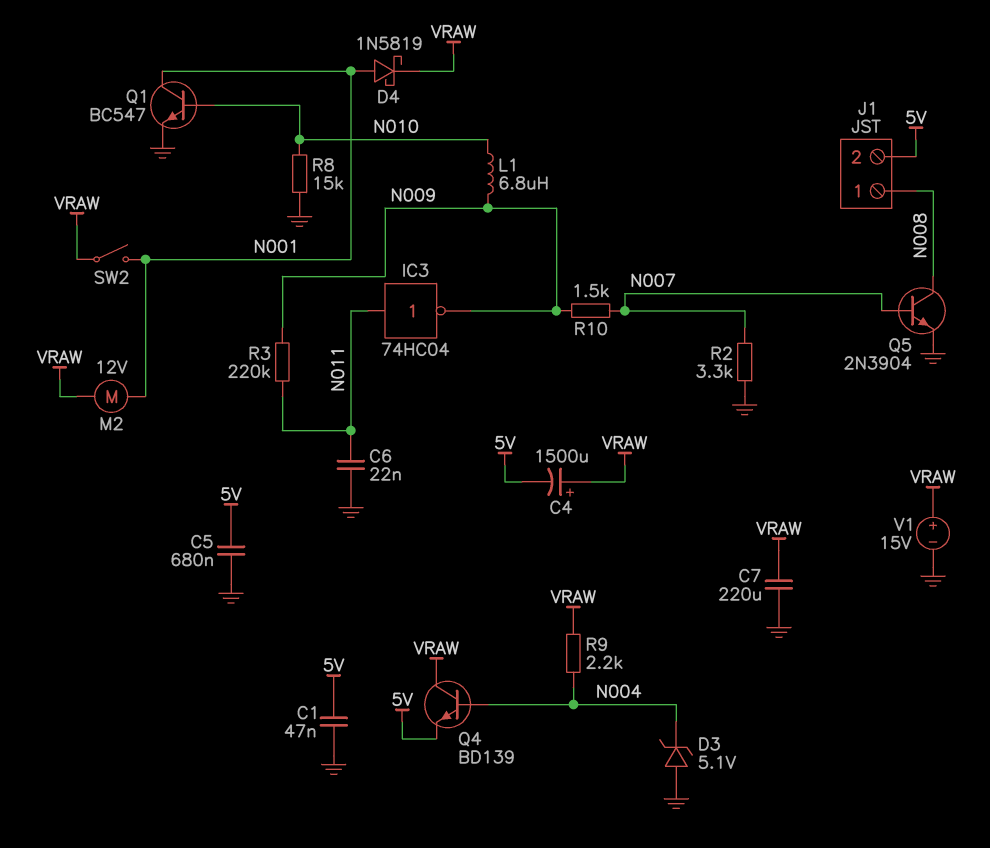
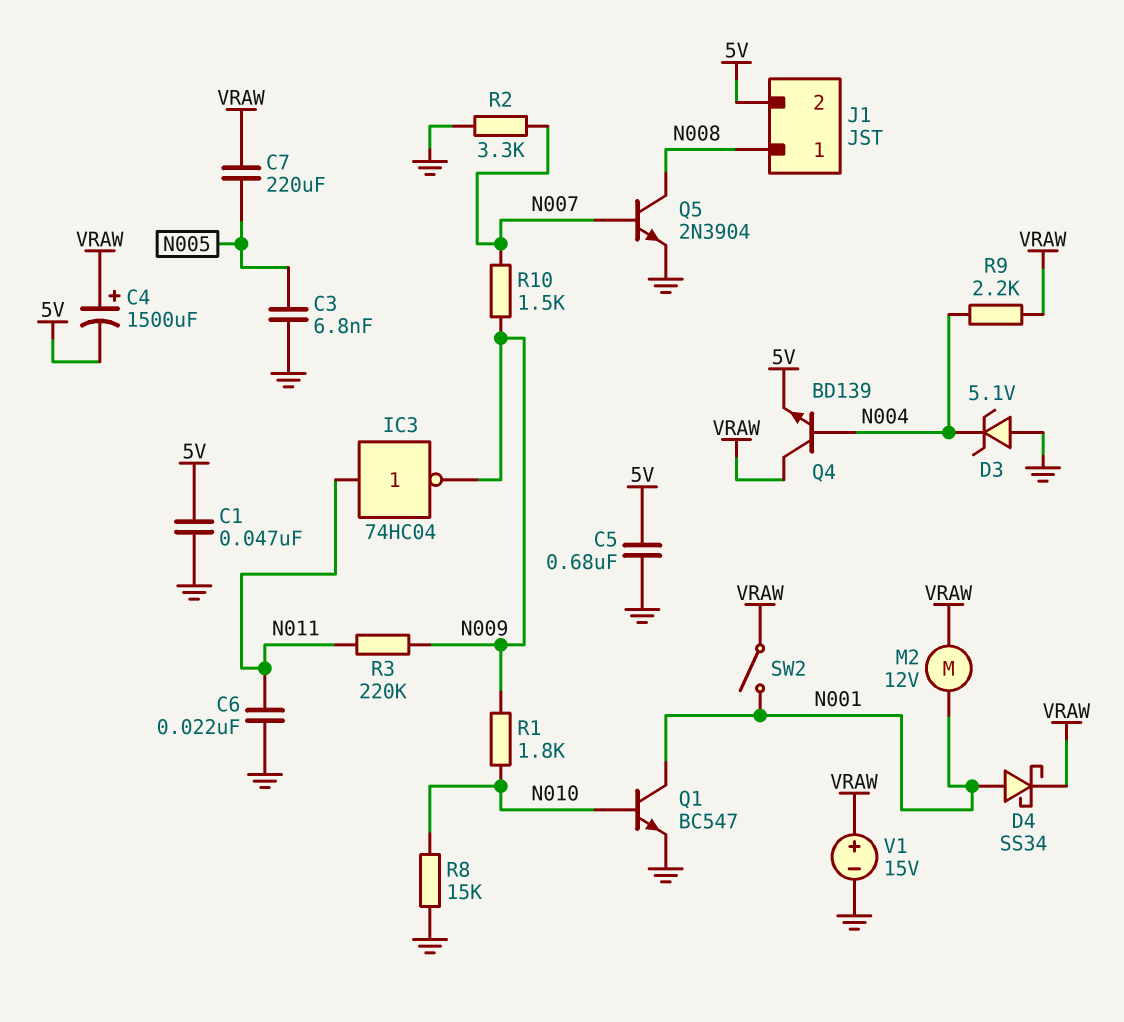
C3: none -> 6.8nF (GND, N005)
C7: 220uF (GND, VRAW) -> 220uF (N005, VRAW)
D4: schottky 1N5819 (A N001, K VRAW) -> schottky SS34 (A N001, K VRAW)
L1: 6.8uH (N009, N010) -> none
R1: none -> 1.8k (N009, N010)

